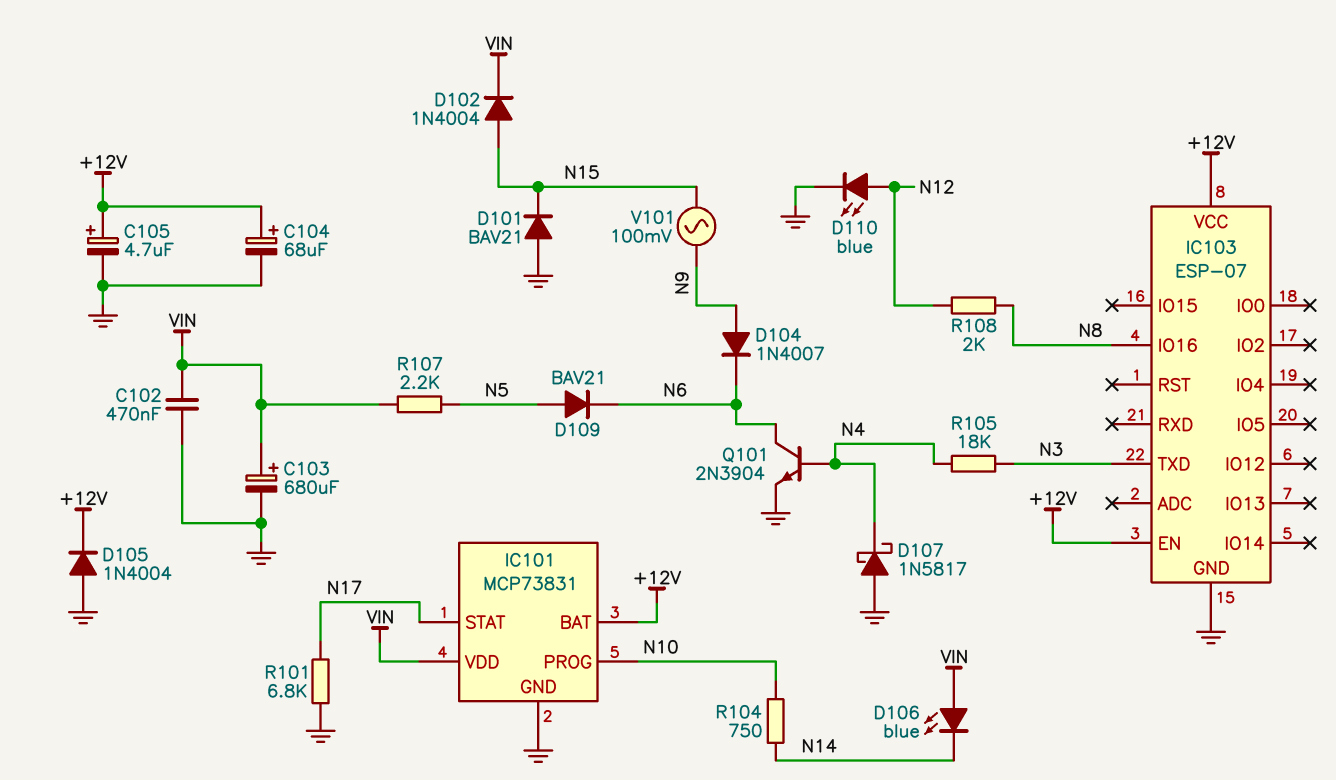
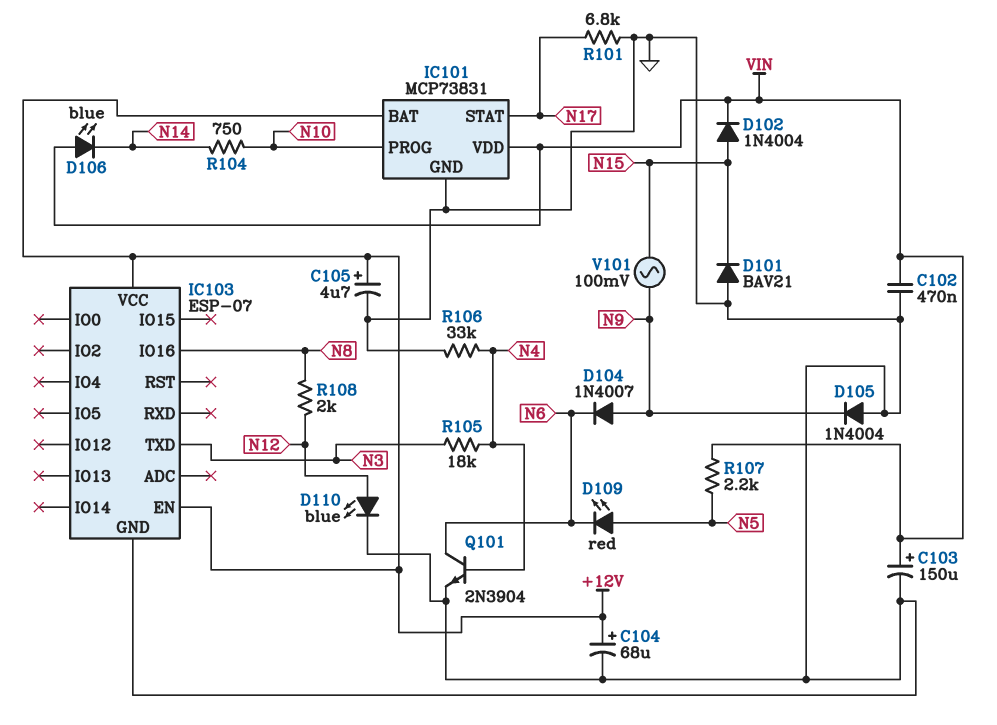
C103: 680uF (plus VIN, minus GND) -> 150uF (plus VIN, minus GND)
D105: diode 1N4004 (A GND, K +12V) -> diode 1N4004 (A GND, K N9)
D107: schottky 1N5817 (A GND, K N4) -> none
D109: diode BAV21 (A N5, K N6) -> LED red (A N5, K N6)
R106: none -> 33k (GND, N4)

